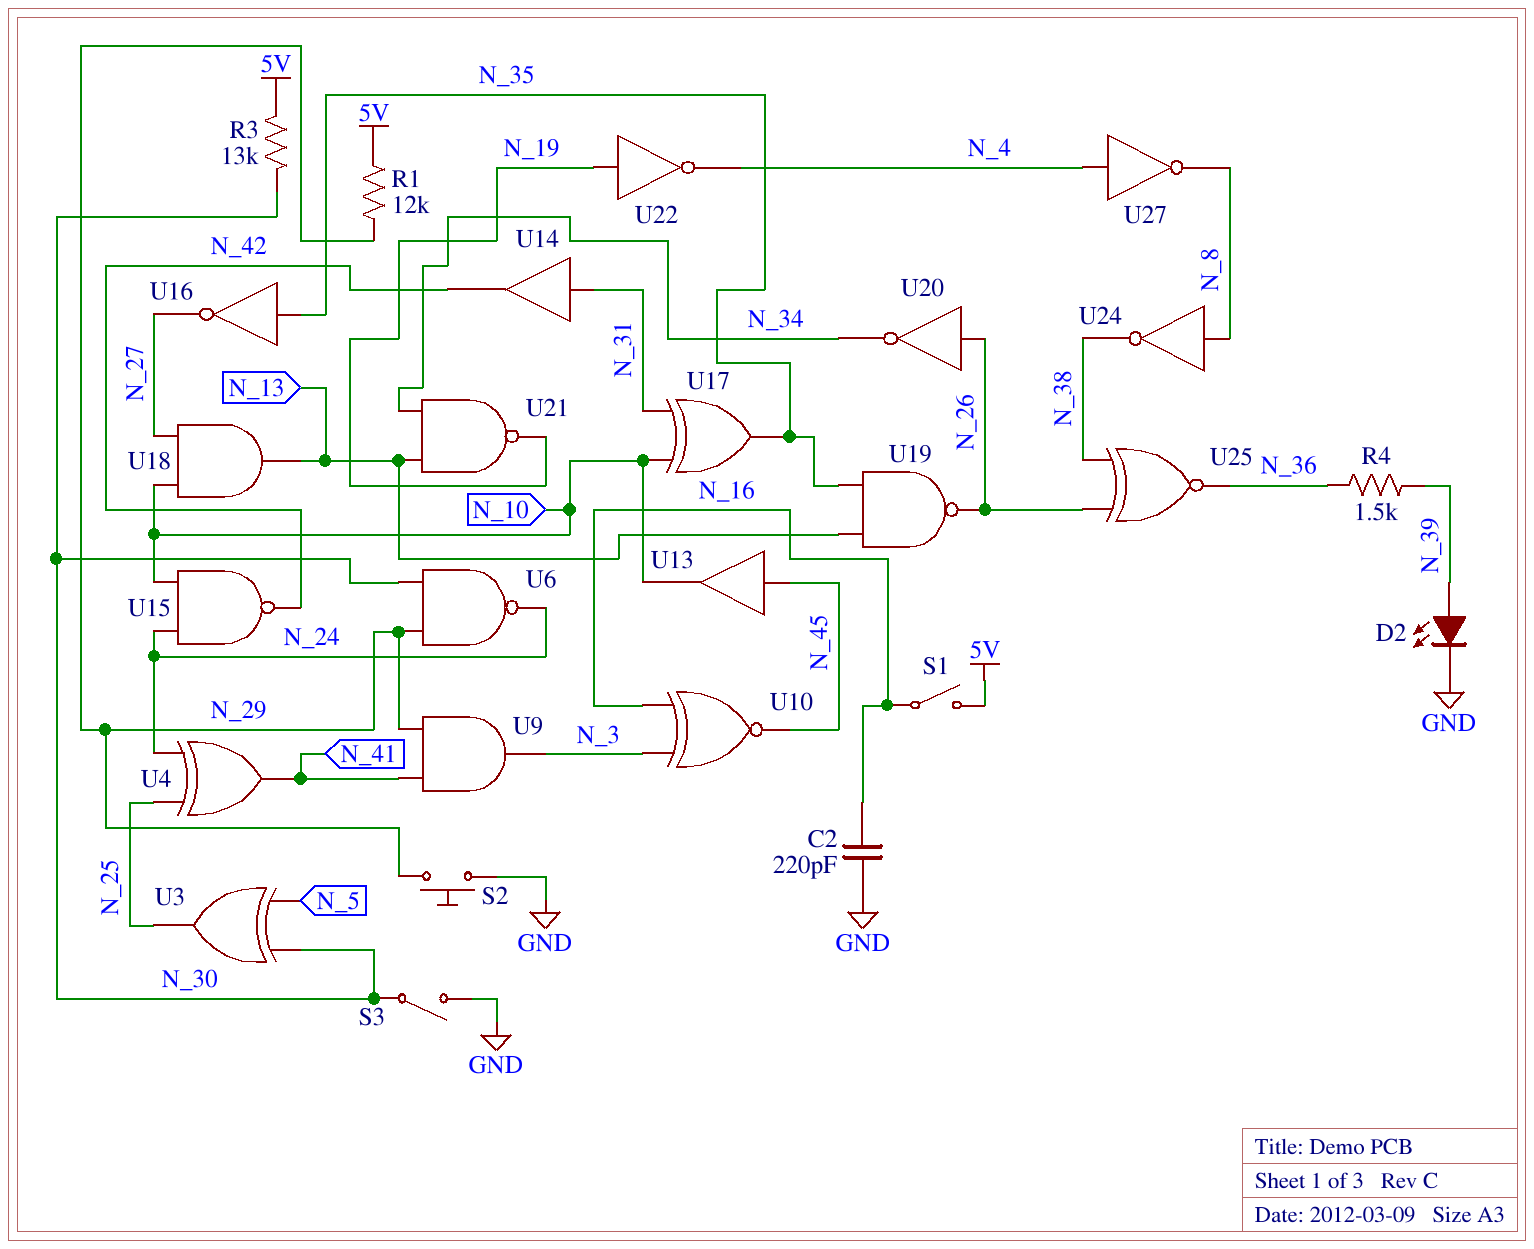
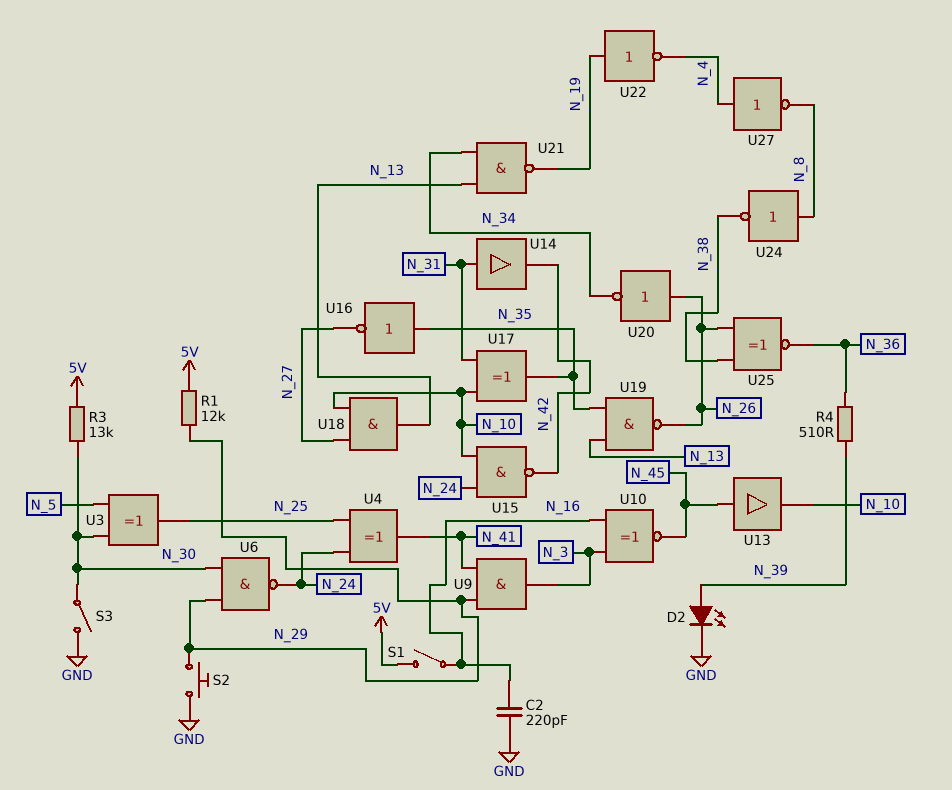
R4: 1.5k (N_36, N_39) -> 510 (N_36, N_39)

